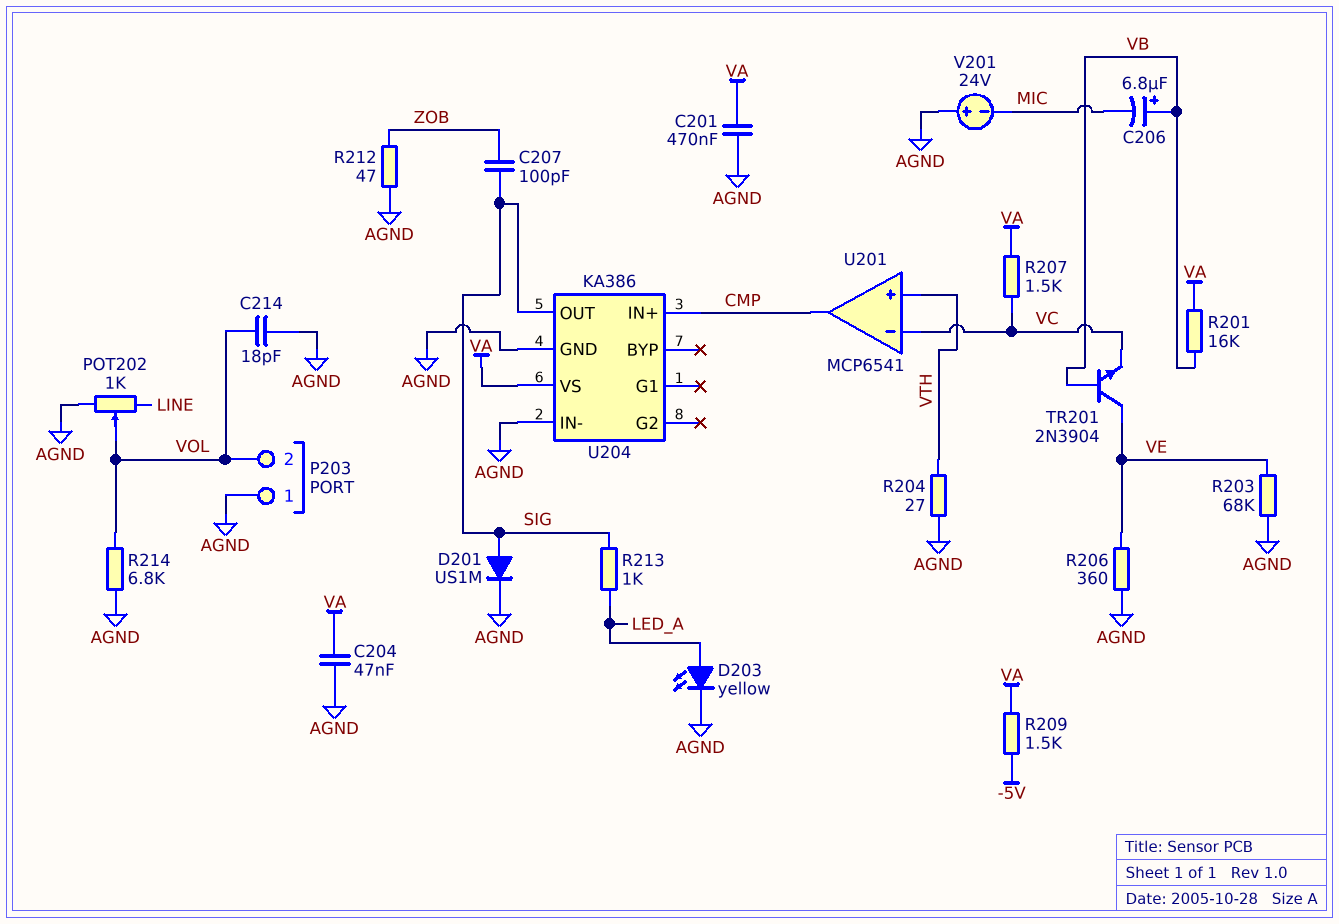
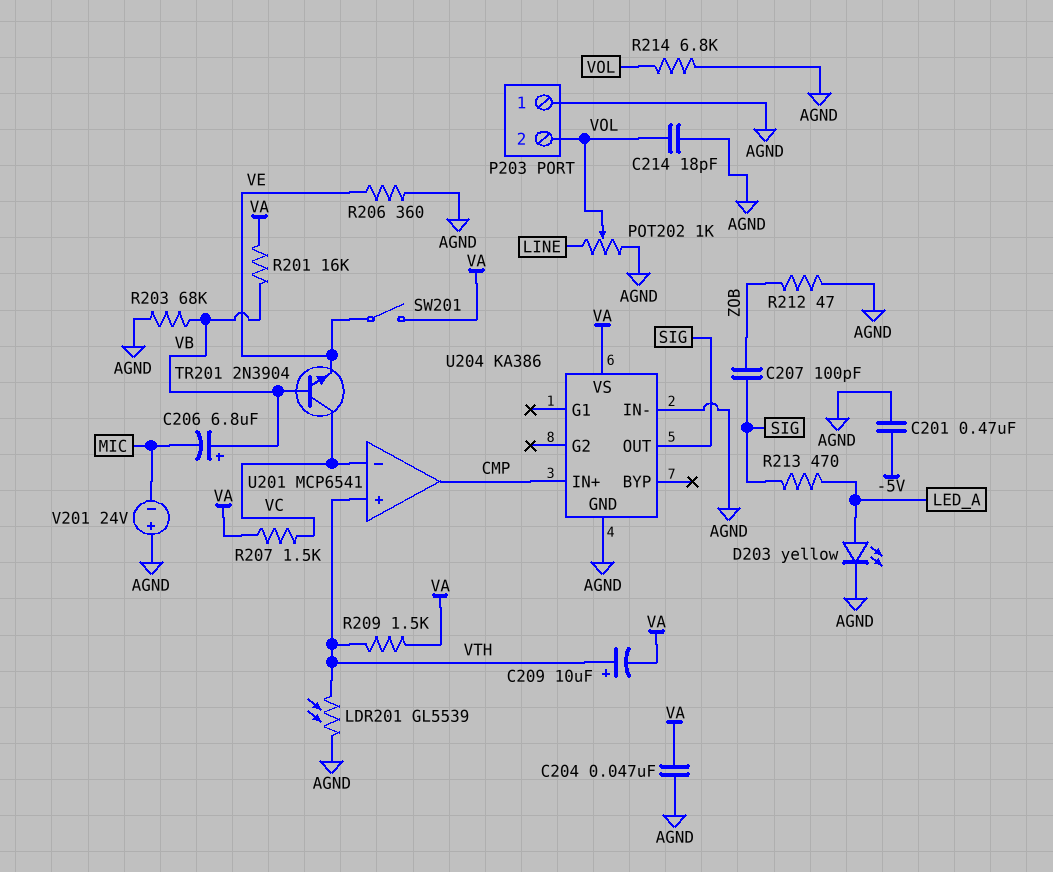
C201: 470nF (AGND, VA) -> 470nF (-5V, AGND)
C209: none -> 10uF (plus VTH, minus VA)
D201: diode US1M (A SIG, K AGND) -> none
LDR201: none -> GL5539 (AGND, VTH)
R203: 68k (AGND, VE) -> 68k (AGND, VB)
R204: 27 (AGND, VTH) -> none
R209: 1.5k (-5V, VA) -> 1.5k (VA, VTH)
R213: 1k (LED_A, SIG) -> 470 (LED_A, SIG)
SW201: none -> switch (VA, VE)
TR201: NPN 2N3904 (B VB, C VE, E VC) -> NPN 2N3904 (B VB, C VC, E VE)

